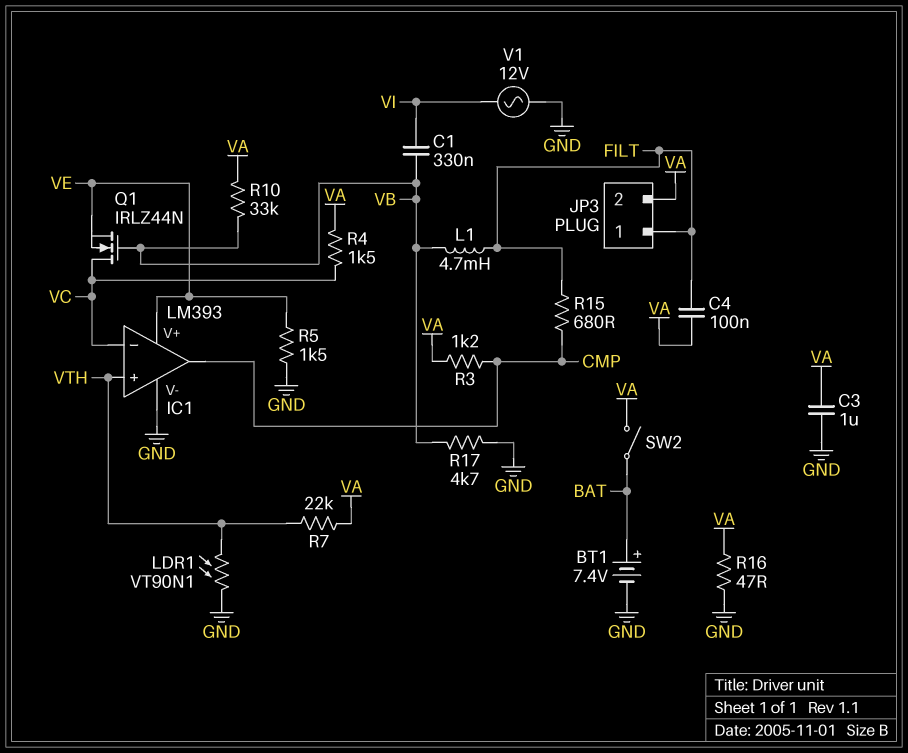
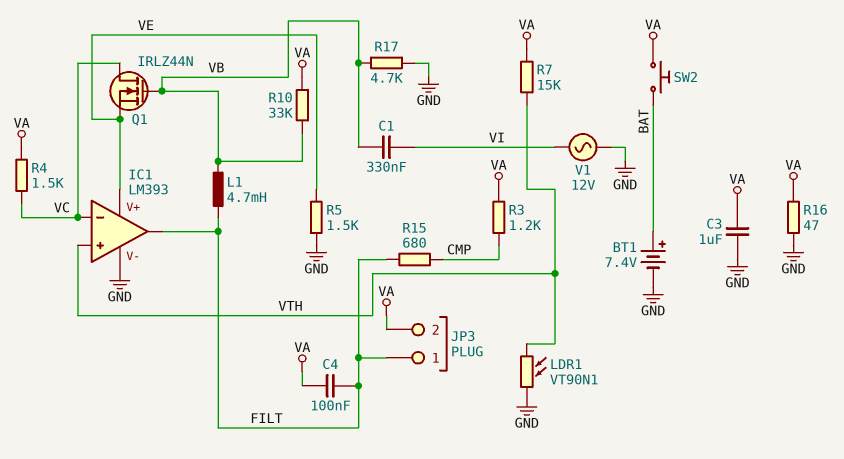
IC1 pin out: CMP -> FILT
R7: 22k (VA, VTH) -> 15k (VA, VTH)
SW2: switch (BAT, VA) -> button (BAT, VA)

